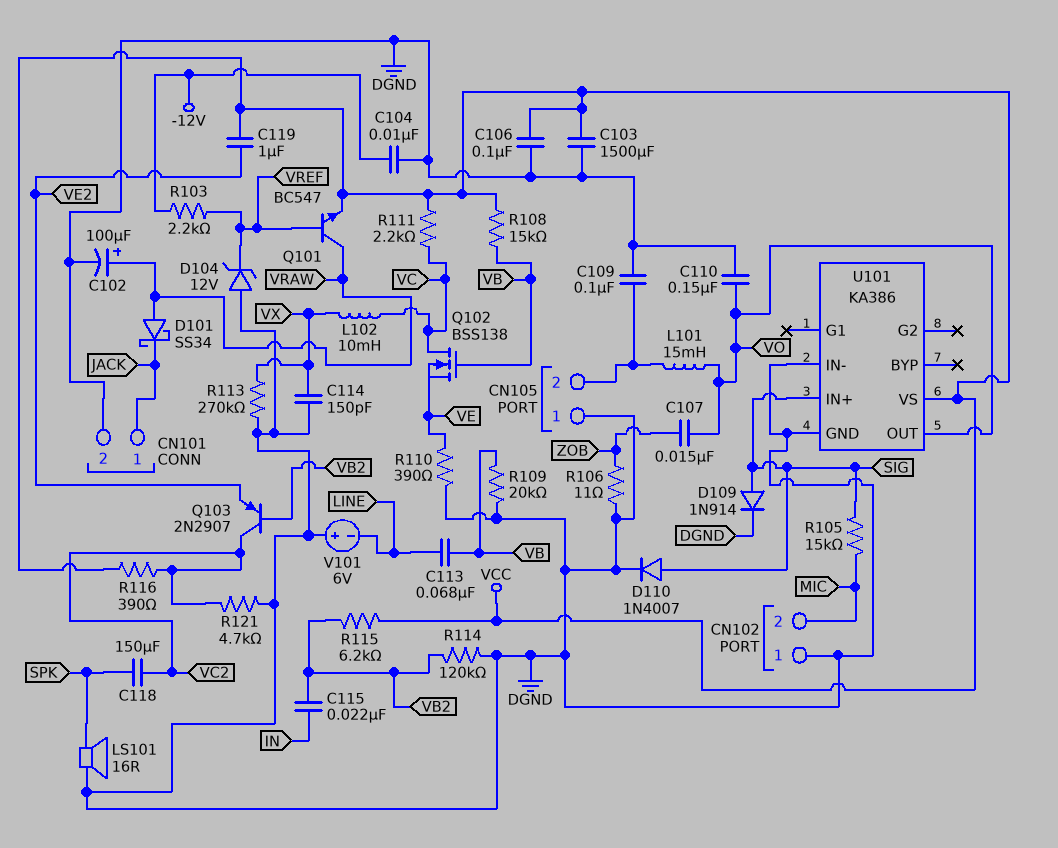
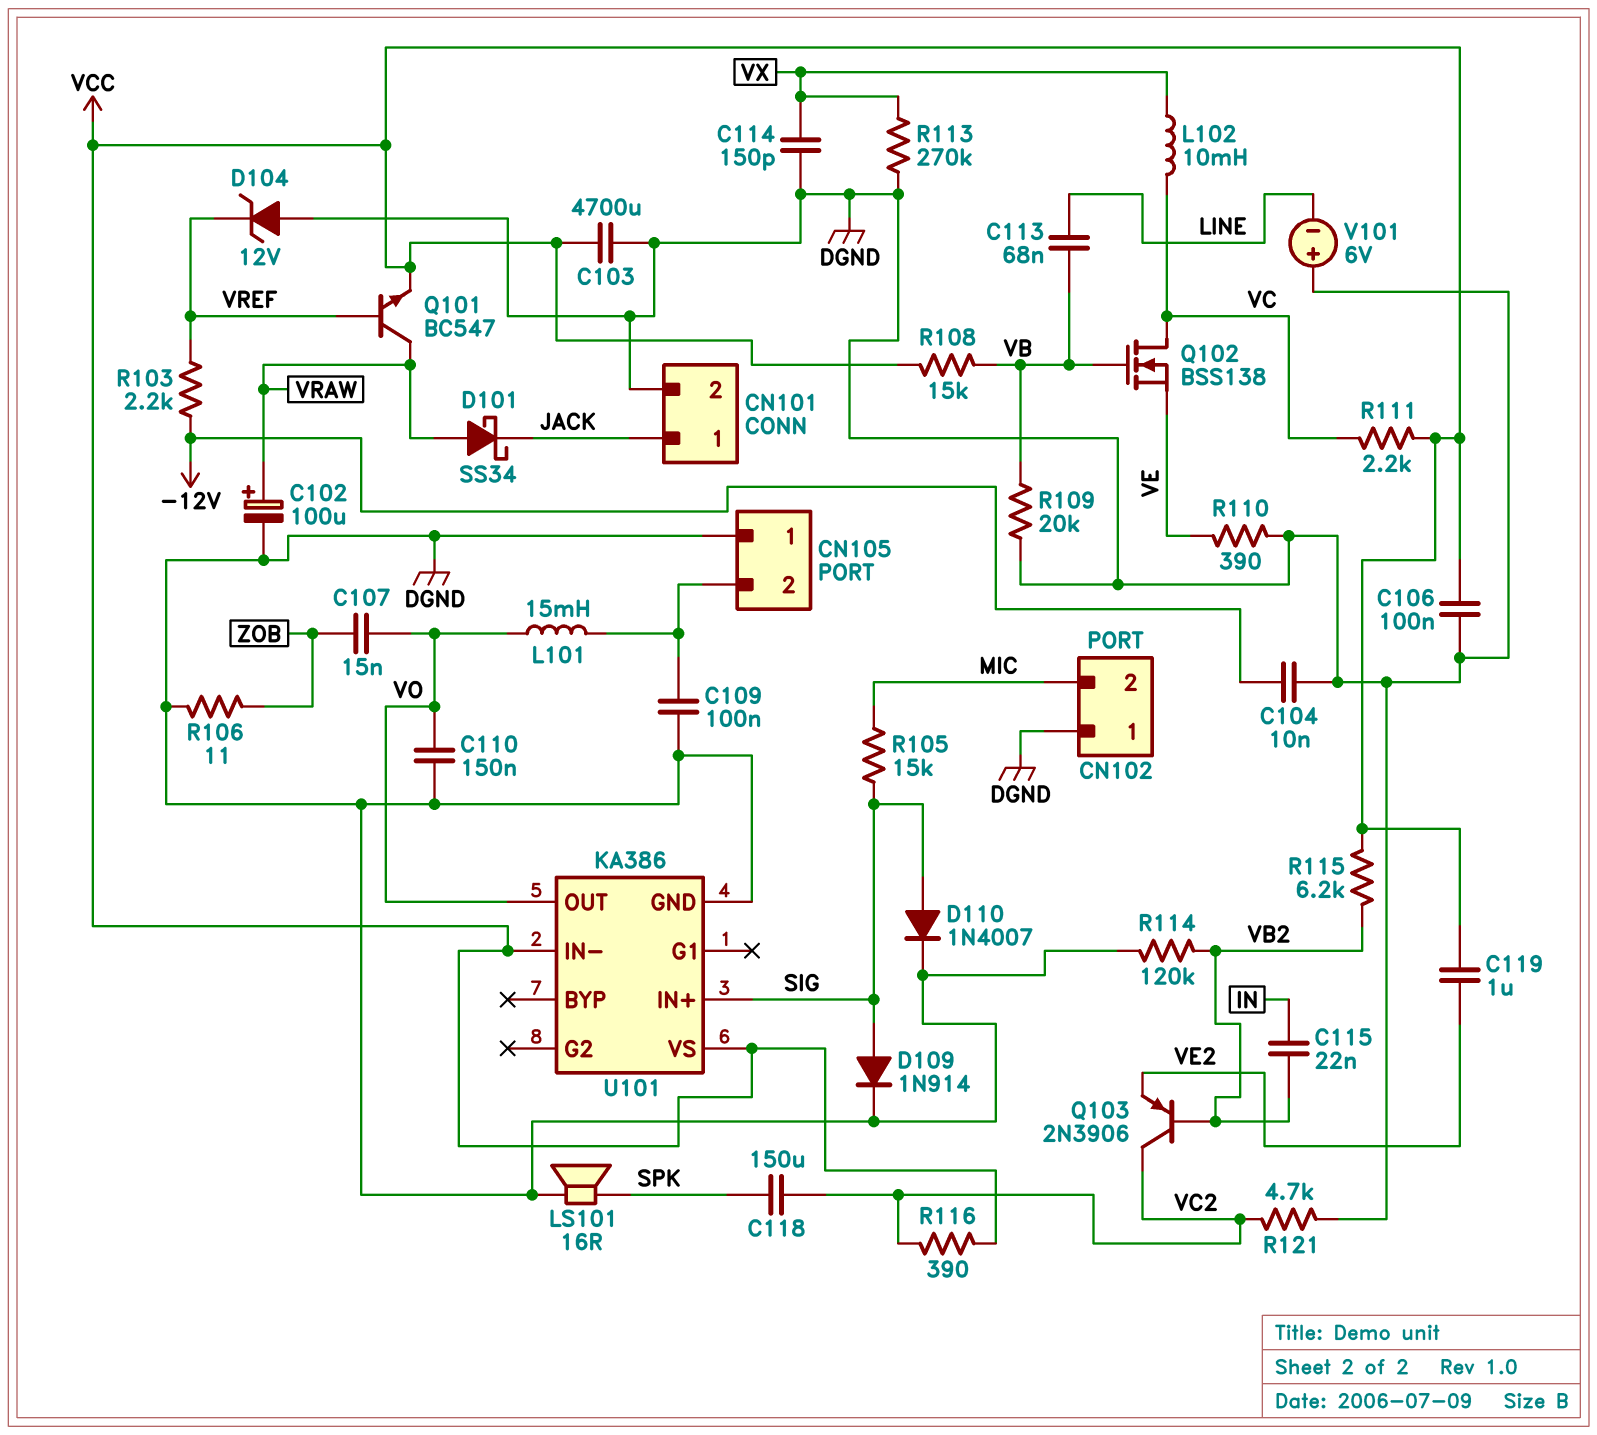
C103: 1500uF (DGND, VCC) -> 4700uF (DGND, VCC)
Q103: PNP 2N2907 (B VB2, C VC2, E VE2) -> PNP 2N3906 (B VB2, C VC2, E VE2)
U101 pin IN-: DGND -> VCC

